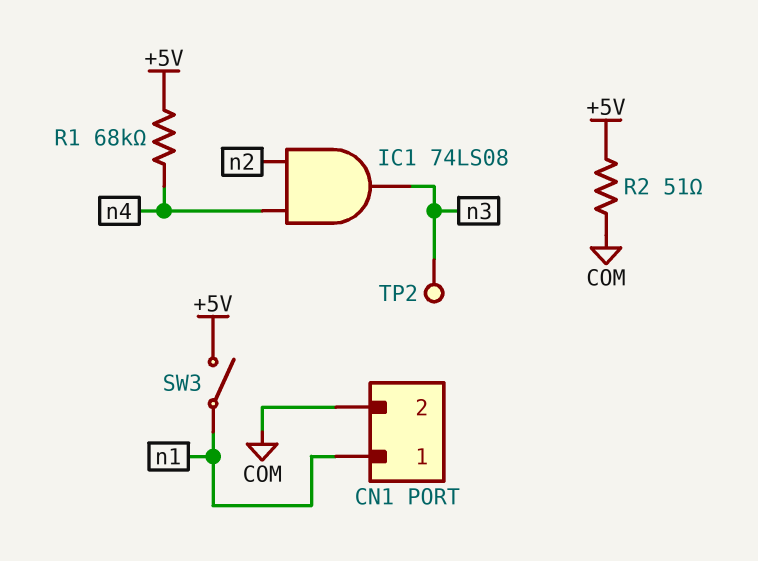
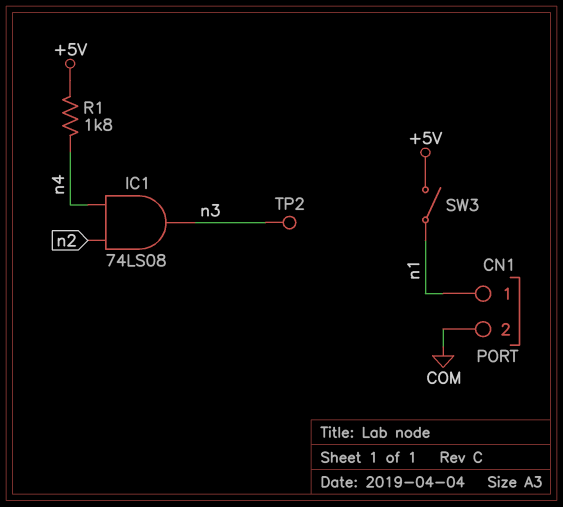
R1: 68k (+5V, n4) -> 1.8k (+5V, n4)
R2: 51 (+5V, COM) -> none

